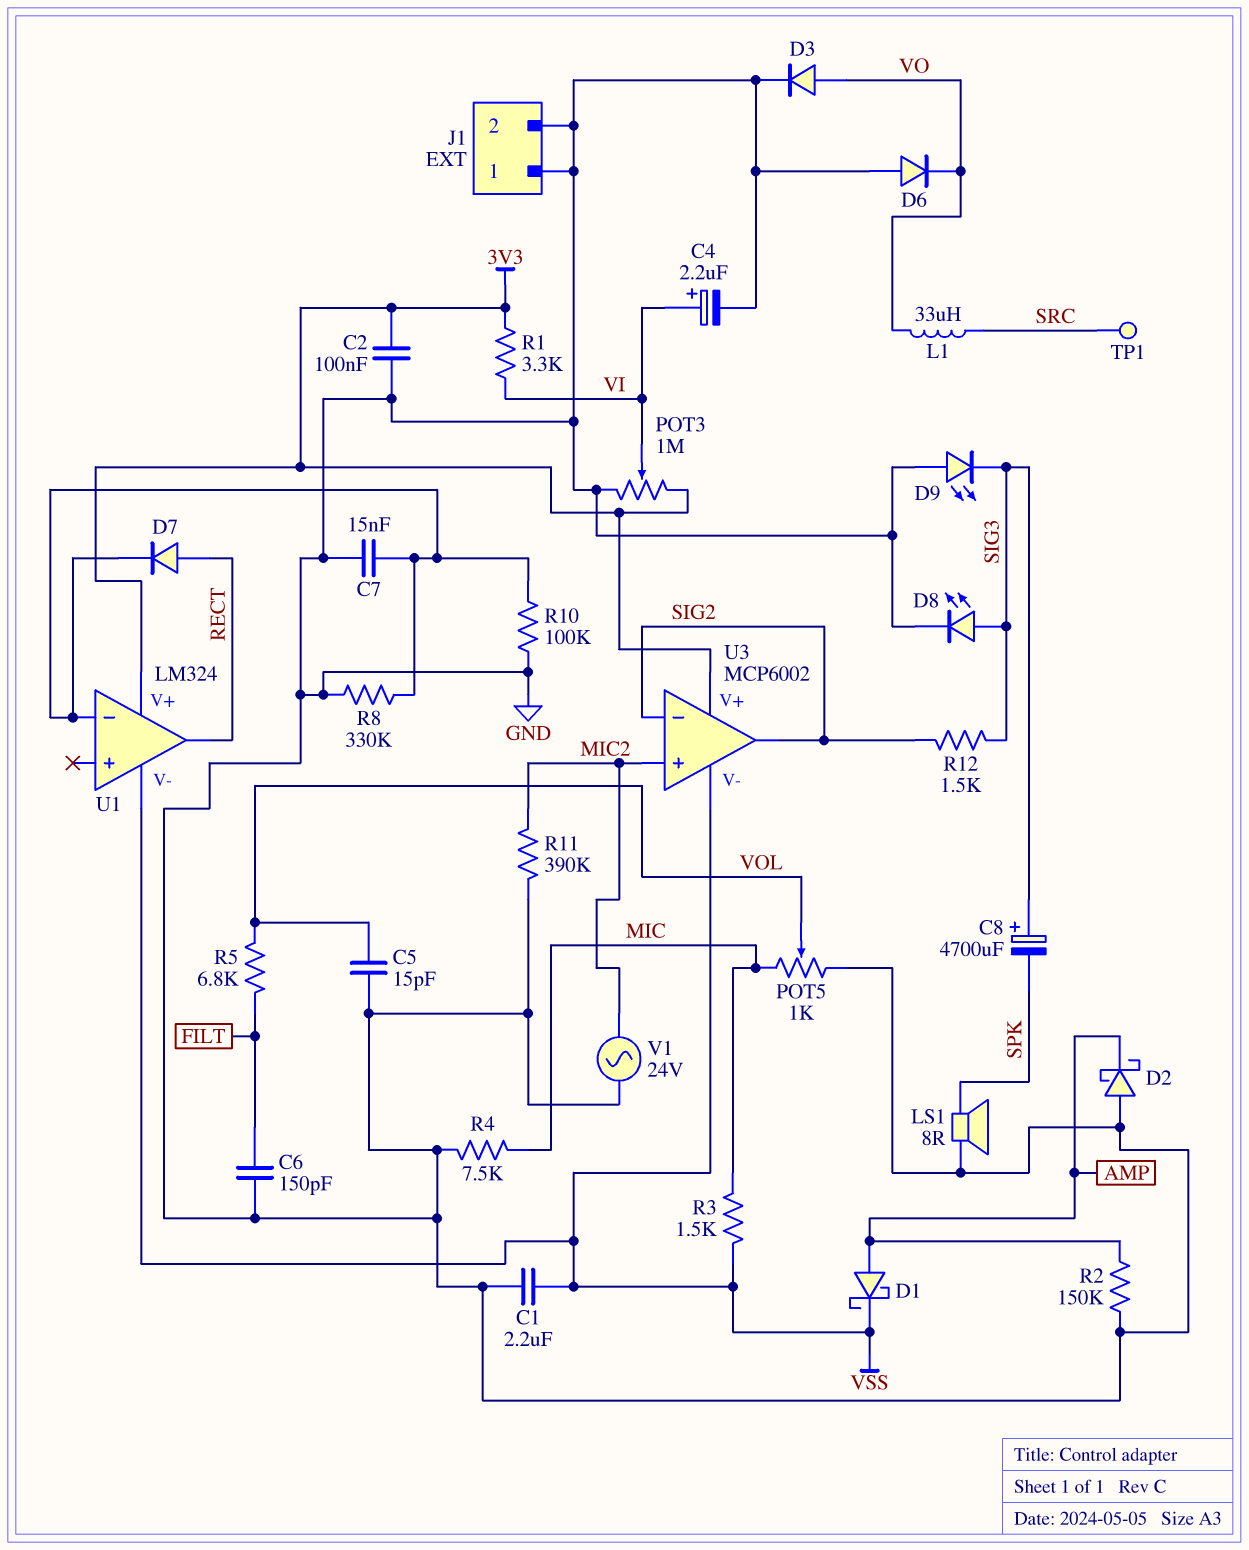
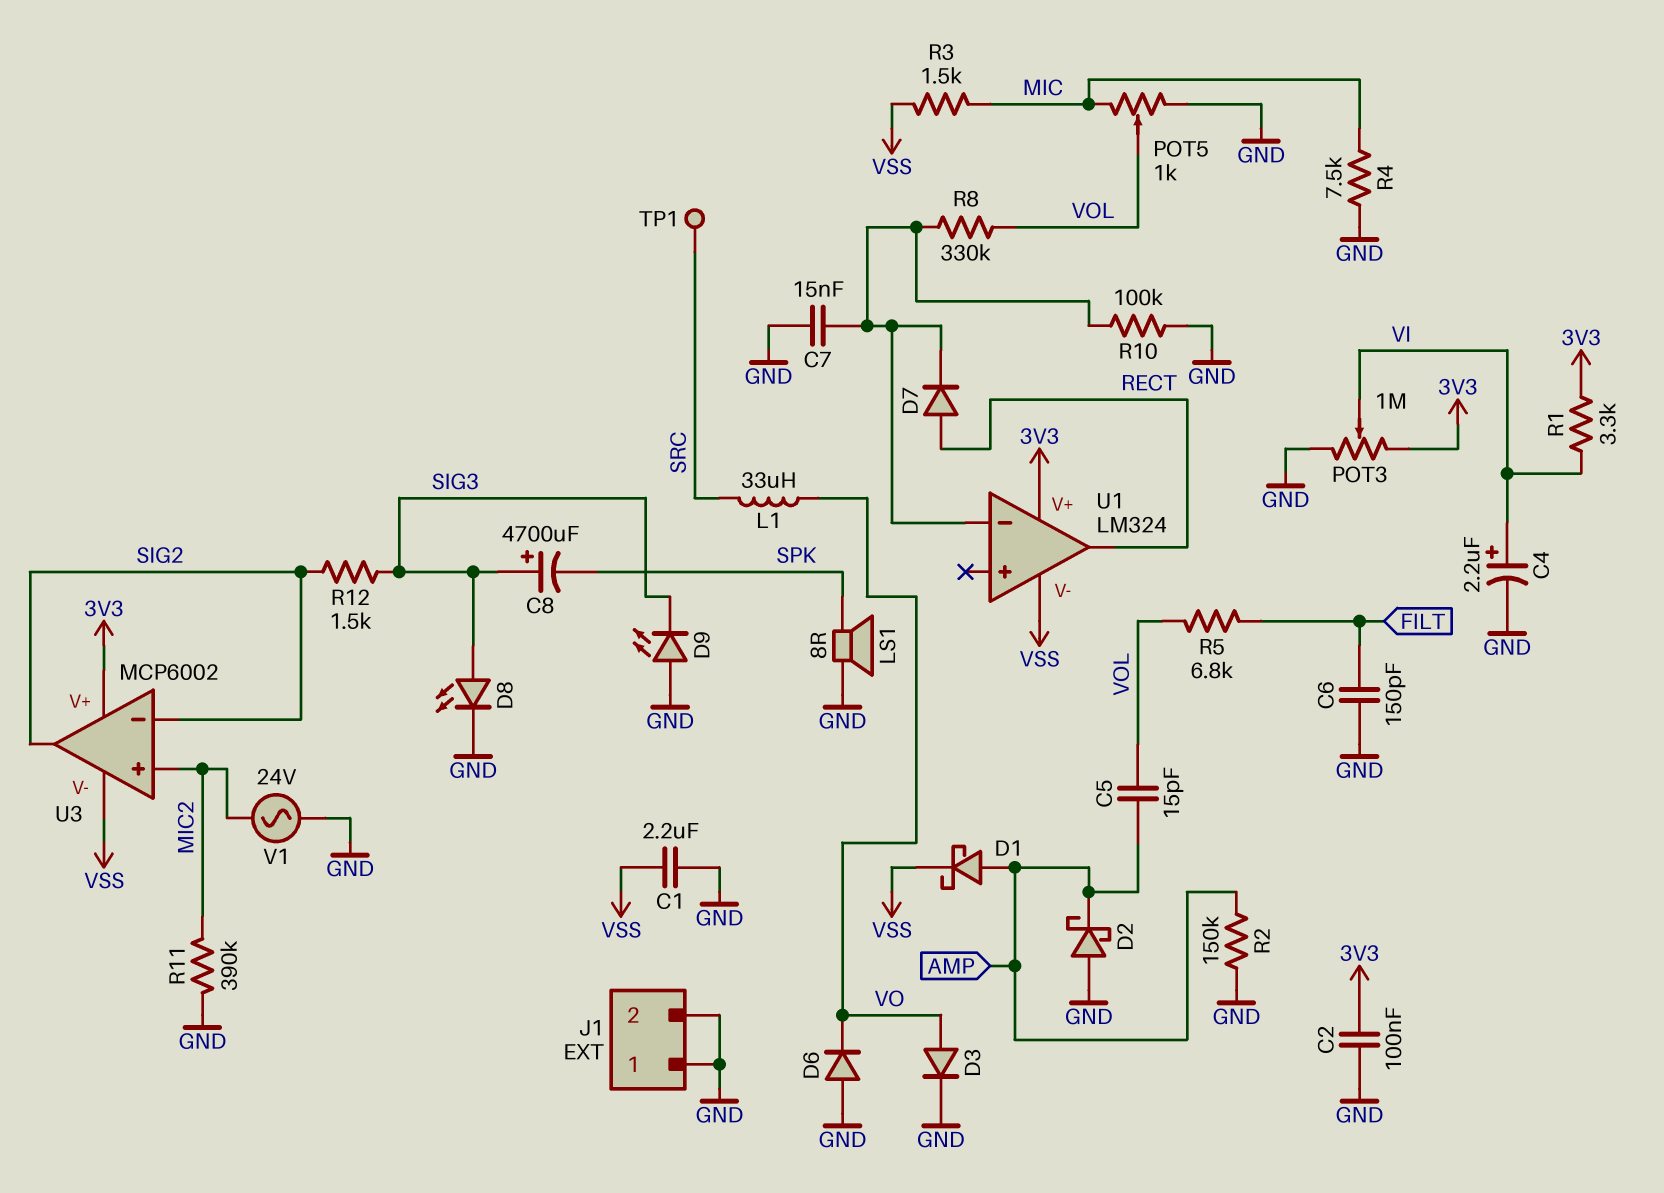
C5: 15pF (GND, VOL) -> 15pF (AMP, VOL)
R8: 330k (GND, U1/in-) -> 330k (U1/in-, VOL)

